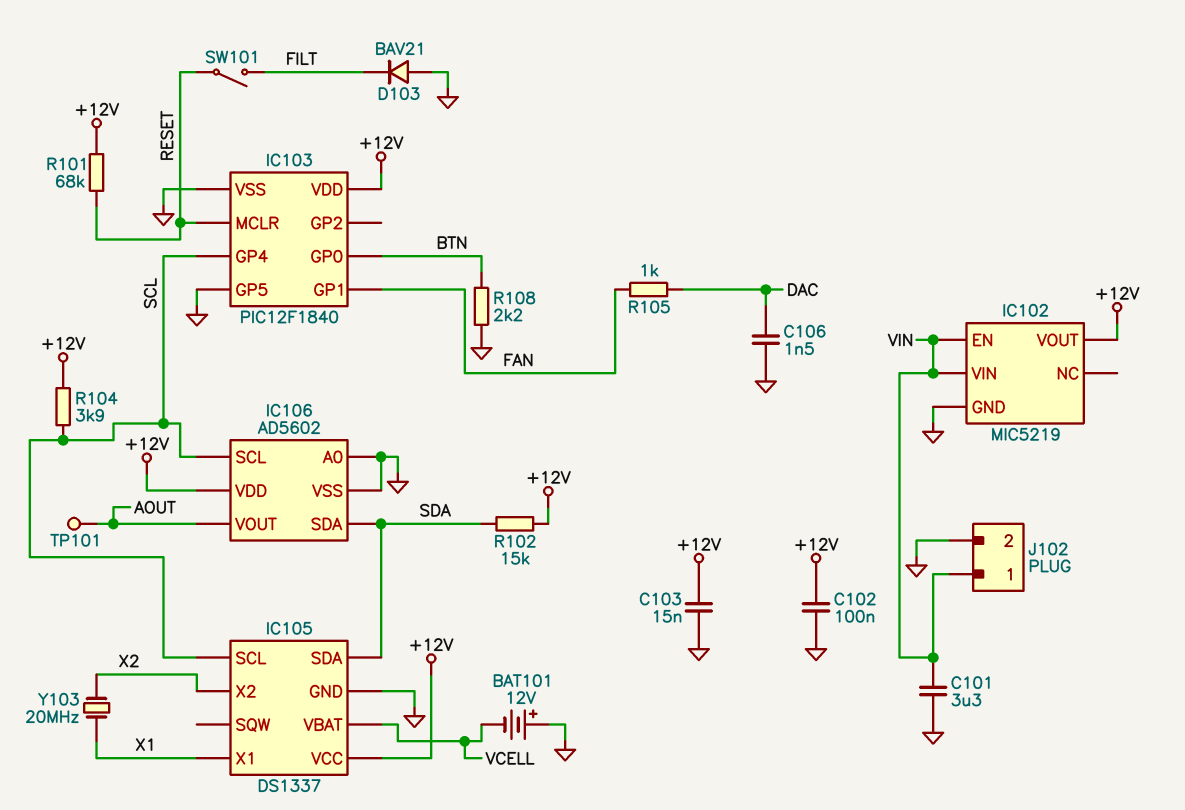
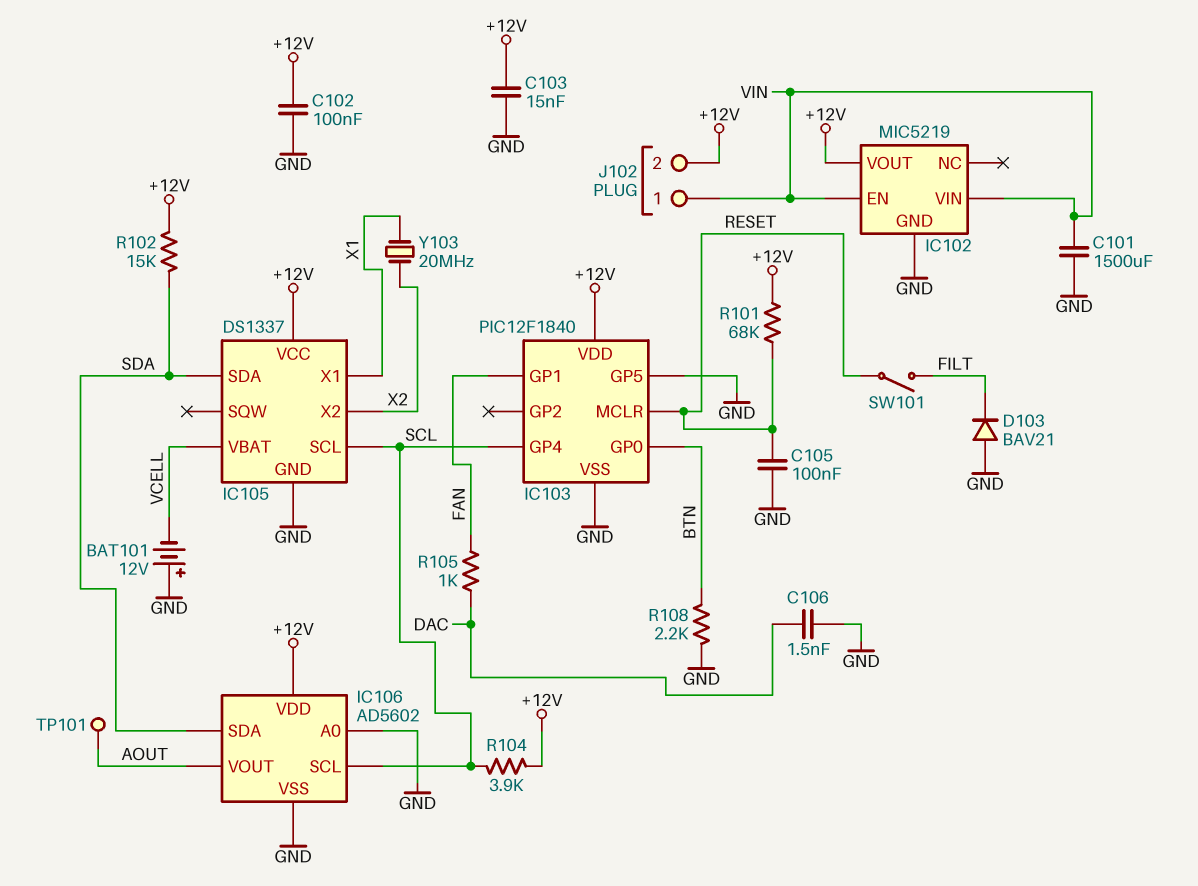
C101: 3.3uF (GND, VIN) -> 1500uF (GND, VIN)
C105: none -> 100nF (GND, RESET)
J102 pin 2: GND -> +12V

